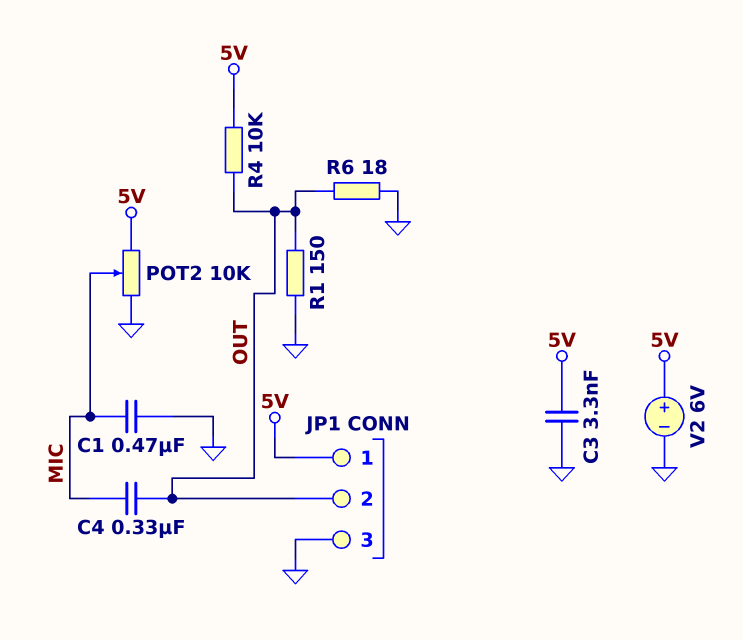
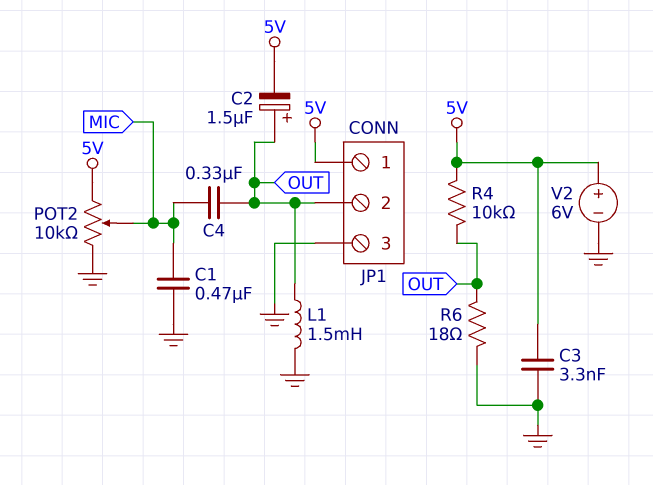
C2: none -> 1.5uF (plus OUT, minus 5V)
L1: none -> 1.5mH (GND, OUT)
R1: 150 (GND, OUT) -> none

